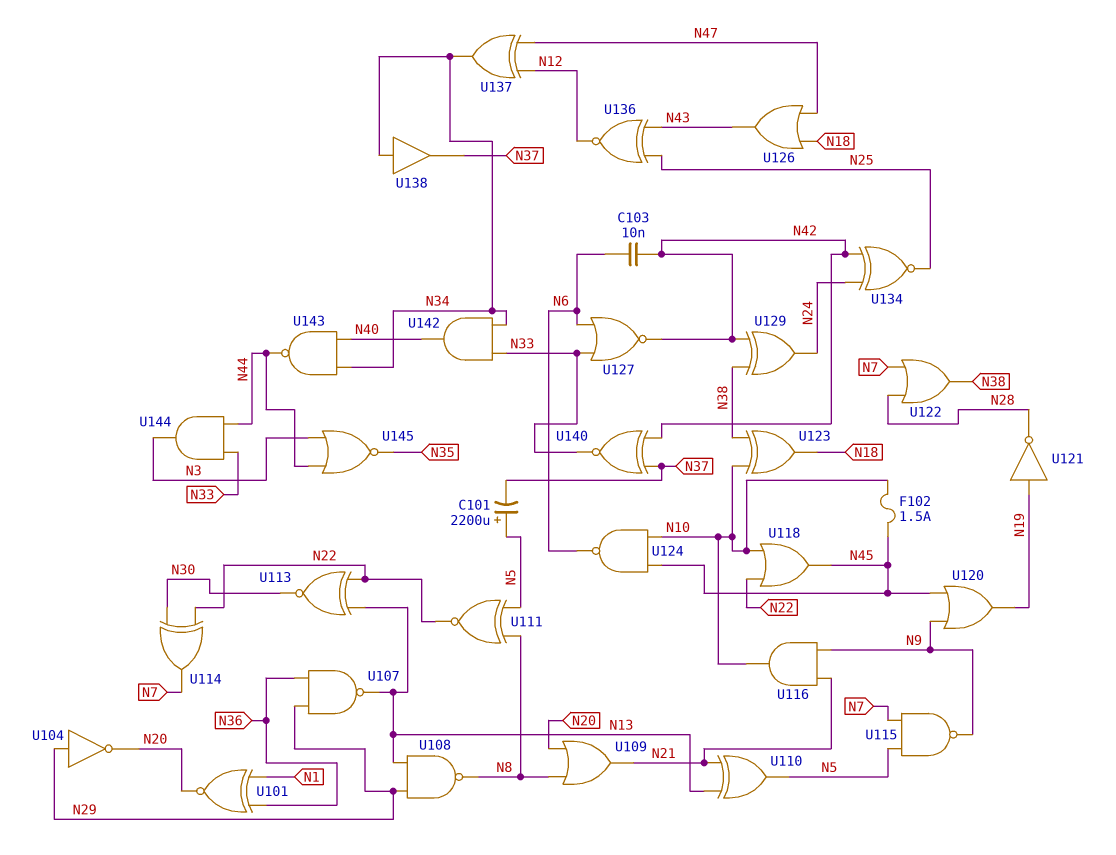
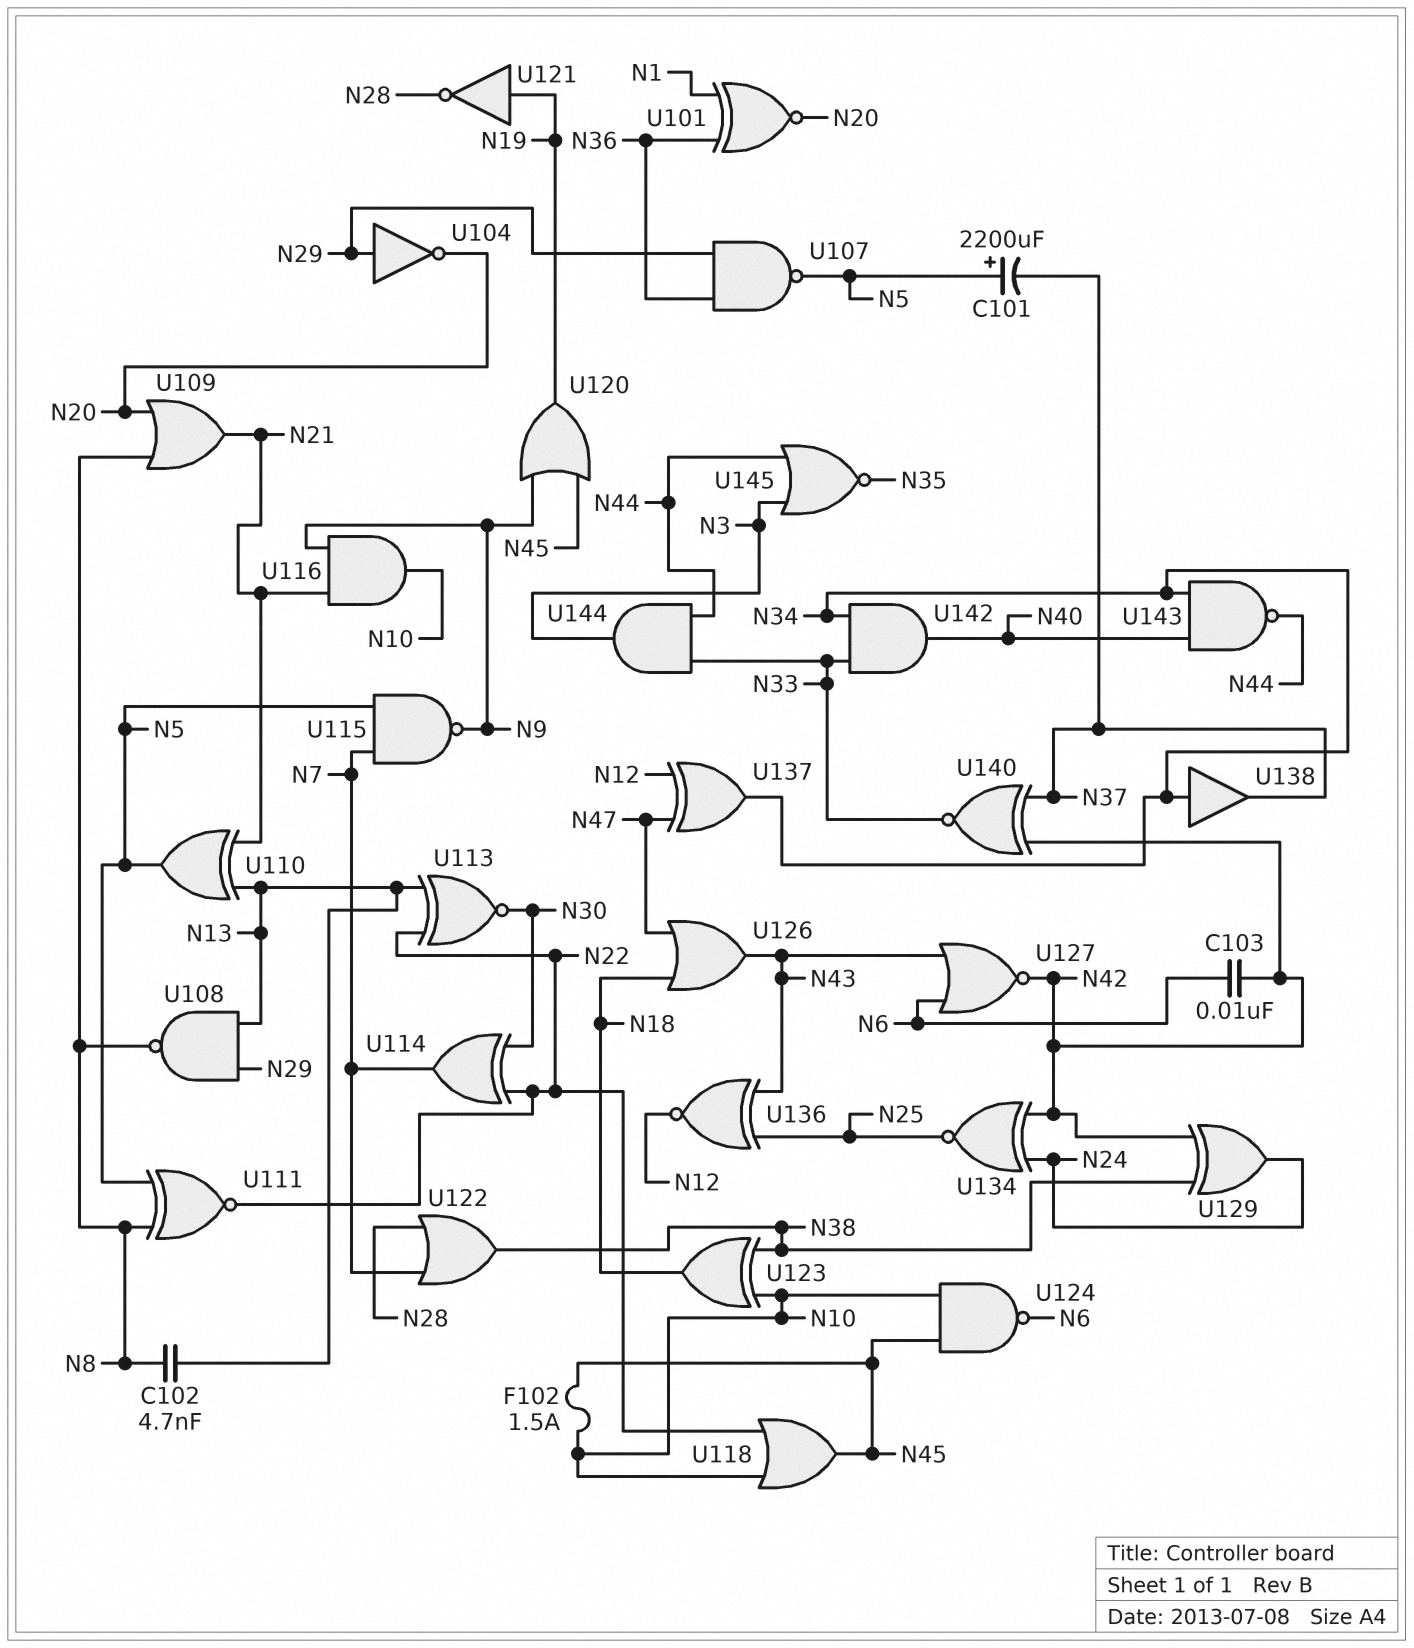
C102: none -> 4.7nF (N8, N13)
U107: NAND (in N29, in N36, out N13) -> NAND (in N29, in N36, out N5)
U127: NOR (in N6, in N33, out N42) -> NOR (in N6, in N43, out N42)

